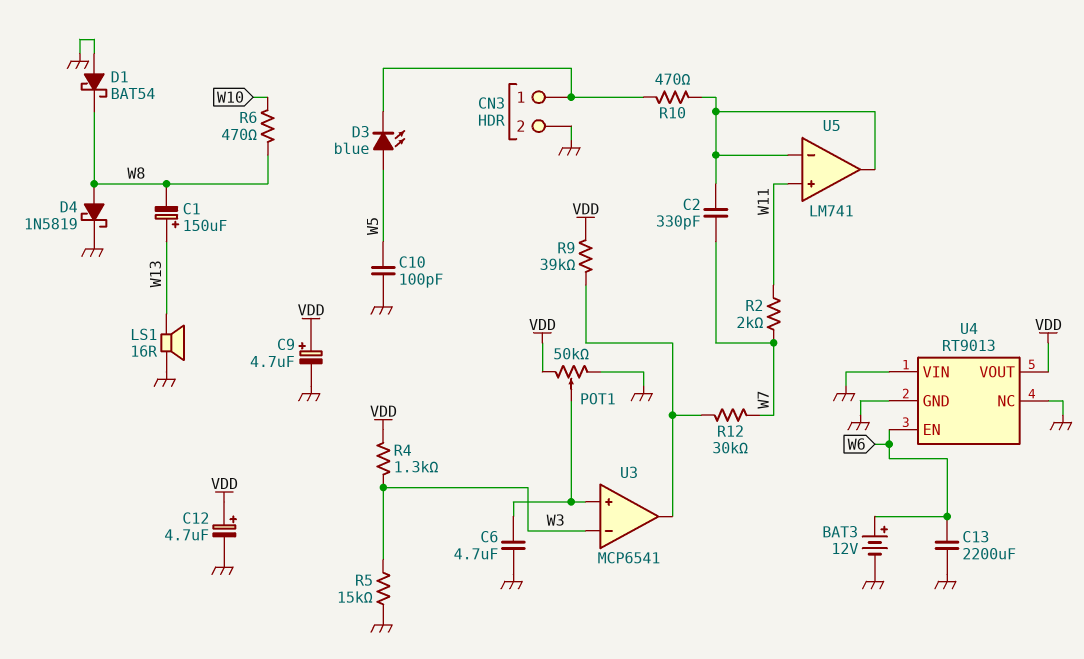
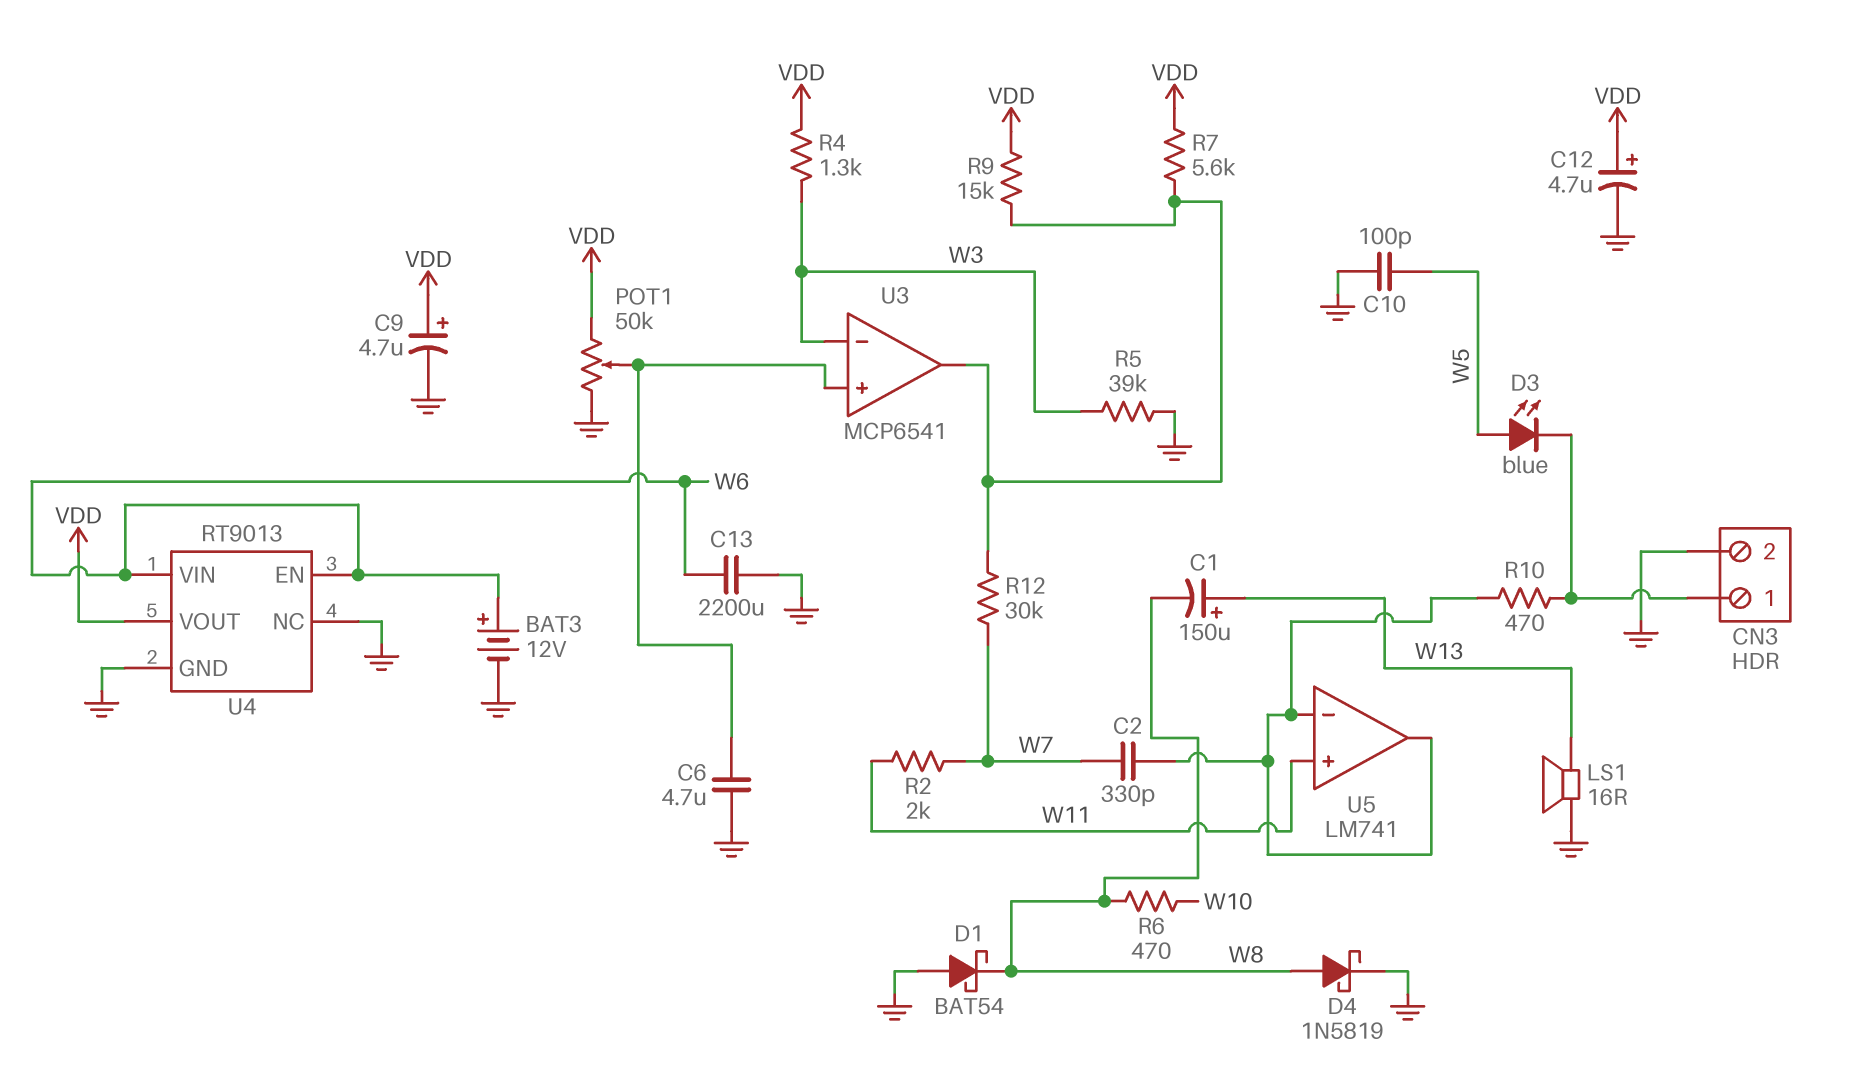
R5: 15k (GND, W3) -> 39k (GND, W3)
R7: none -> 5.6k (U3/out, VDD)
R9: 39k (U3/out, VDD) -> 15k (U3/out, VDD)
U4 pin VIN: GND -> W6

